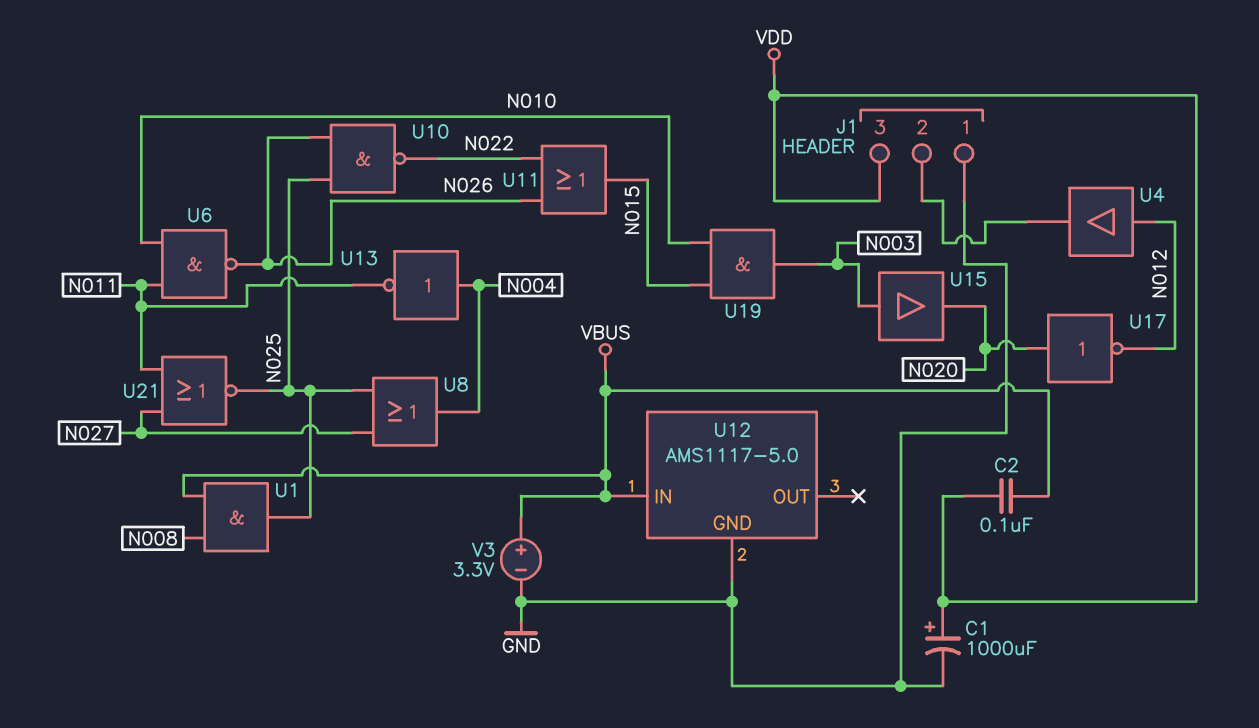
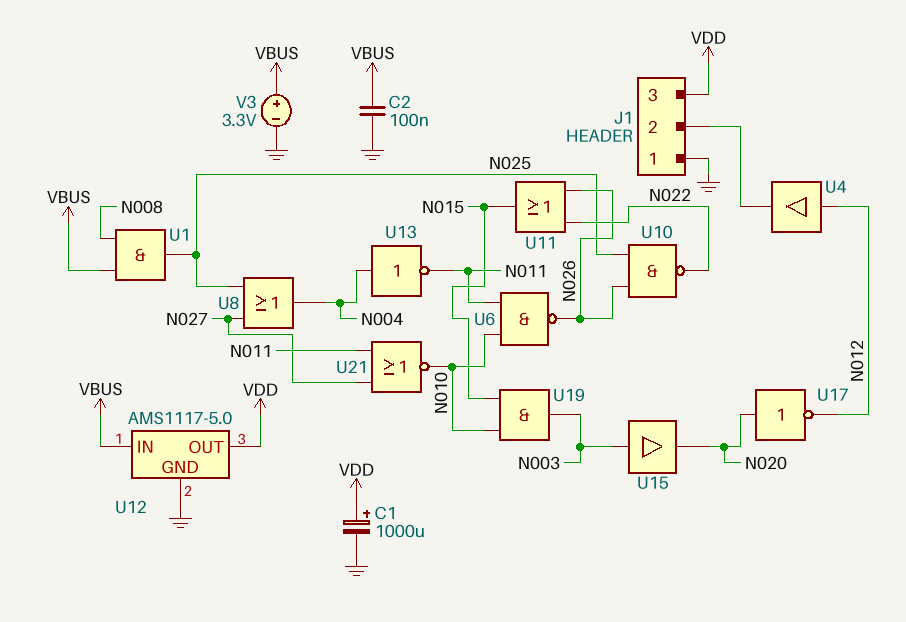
C2: 100nF (VBUS, VDD) -> 100nF (GND, VBUS)
U12 pin OUT: none -> VDD
U21: NOR (in N011, in N027, out N025) -> NOR (in N011, in N027, out N010)

